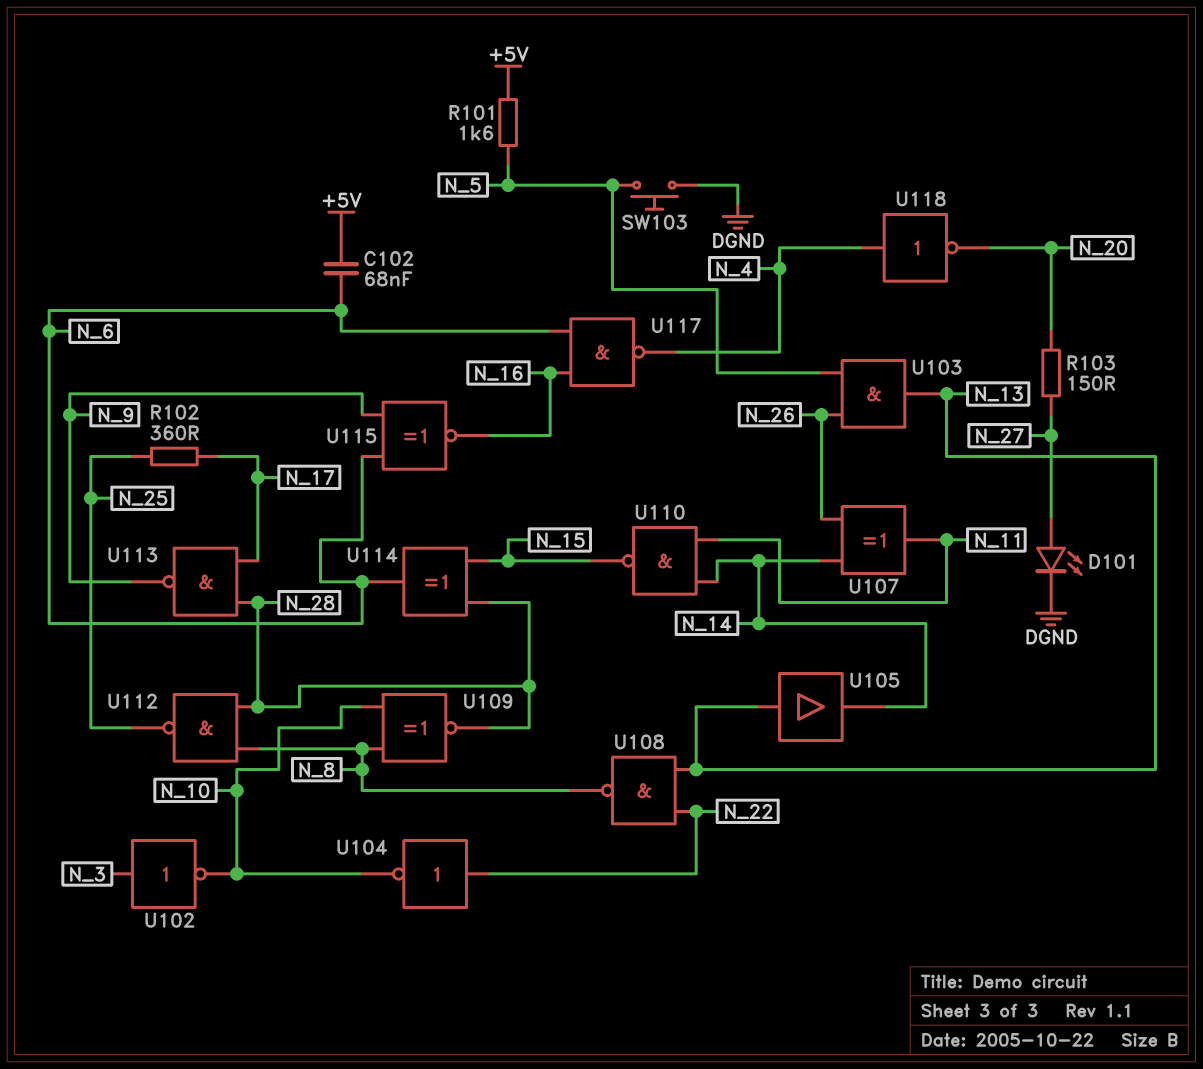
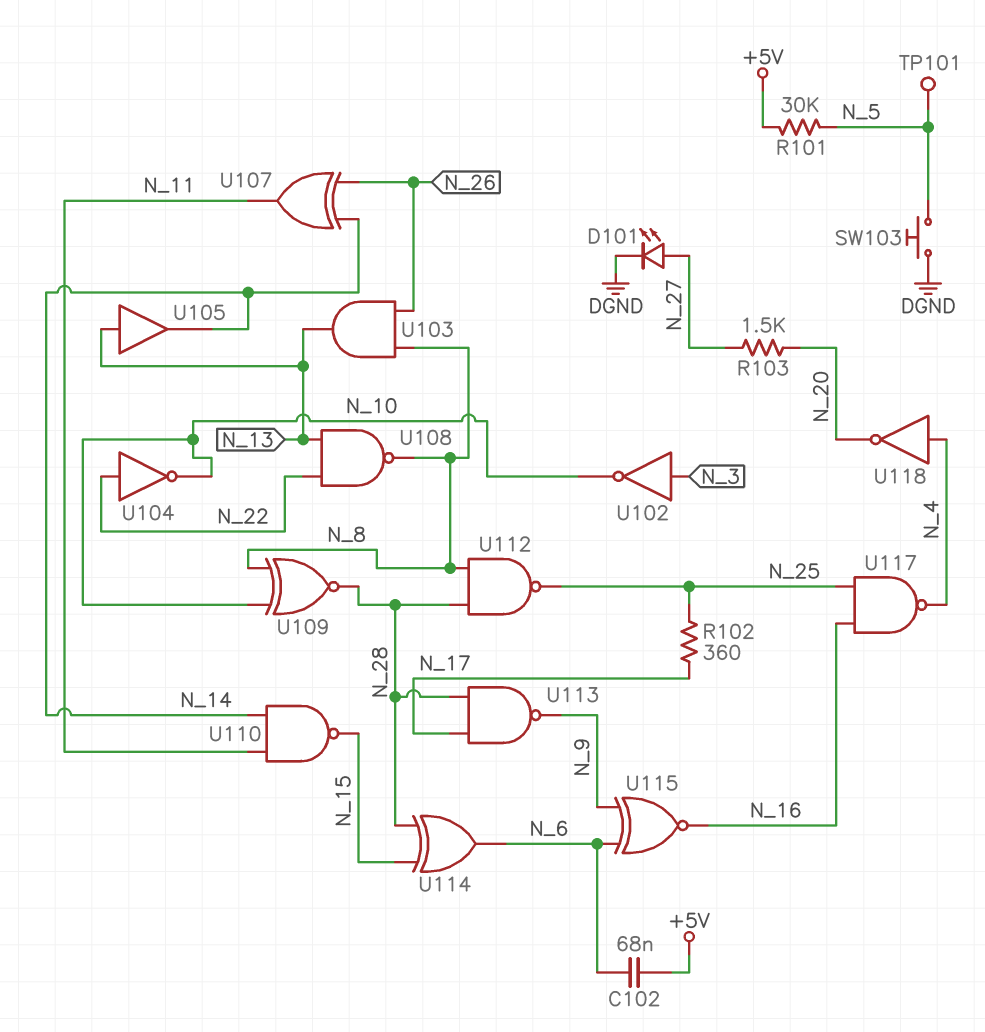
R101: 1.6k (+5V, N_5) -> 30k (+5V, N_5)
R103: 150 (N_20, N_27) -> 1.5k (N_20, N_27)
TP101: none -> test point (N_5)
U103: AND (in N_5, in N_26, out N_13) -> AND (in N_8, in N_26, out N_13)
U117: NAND (in N_6, in N_16, out N_4) -> NAND (in N_16, in N_25, out N_4)

